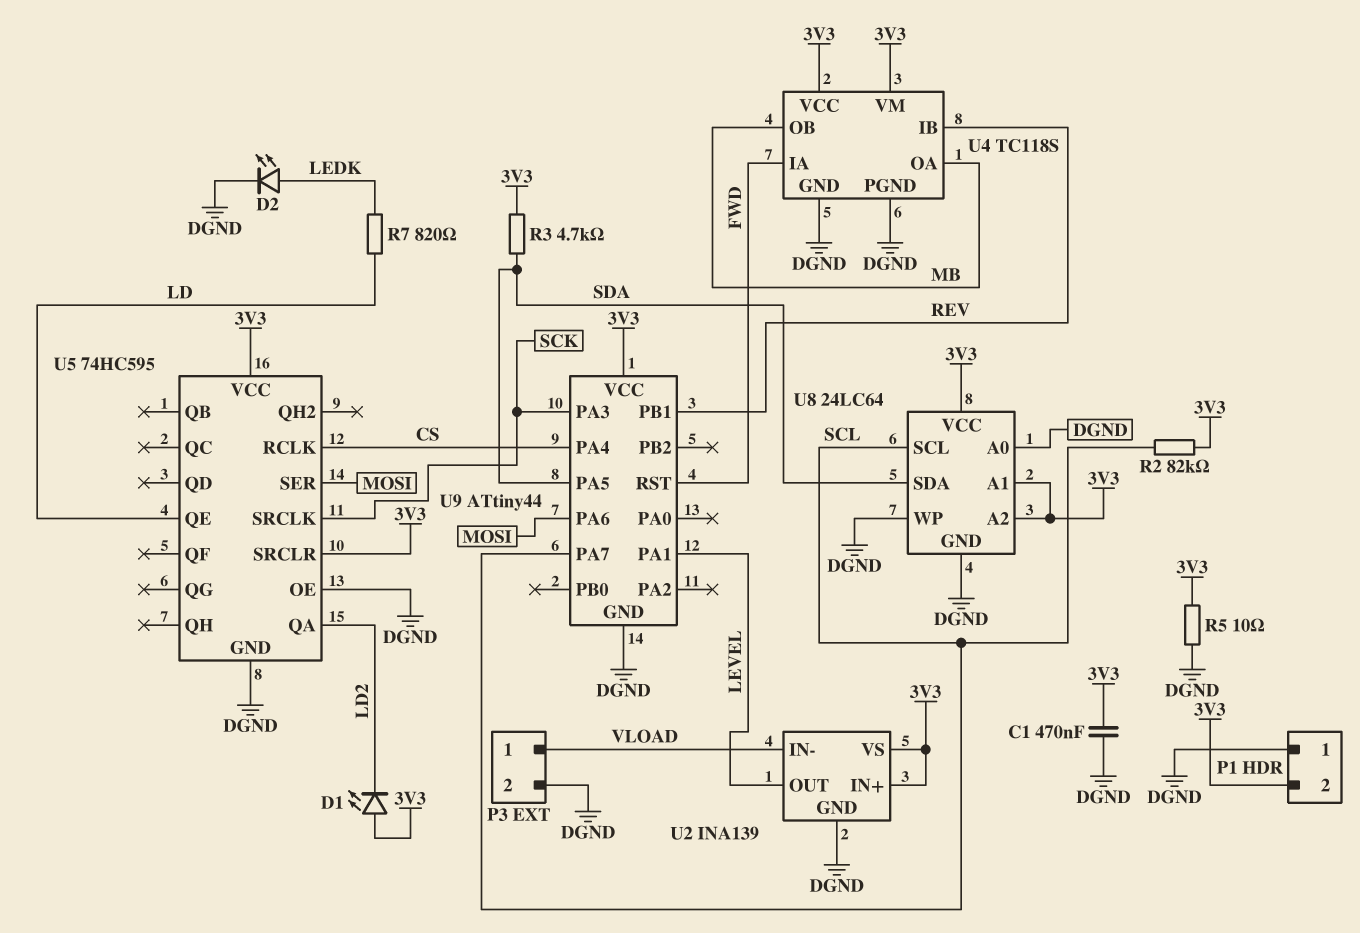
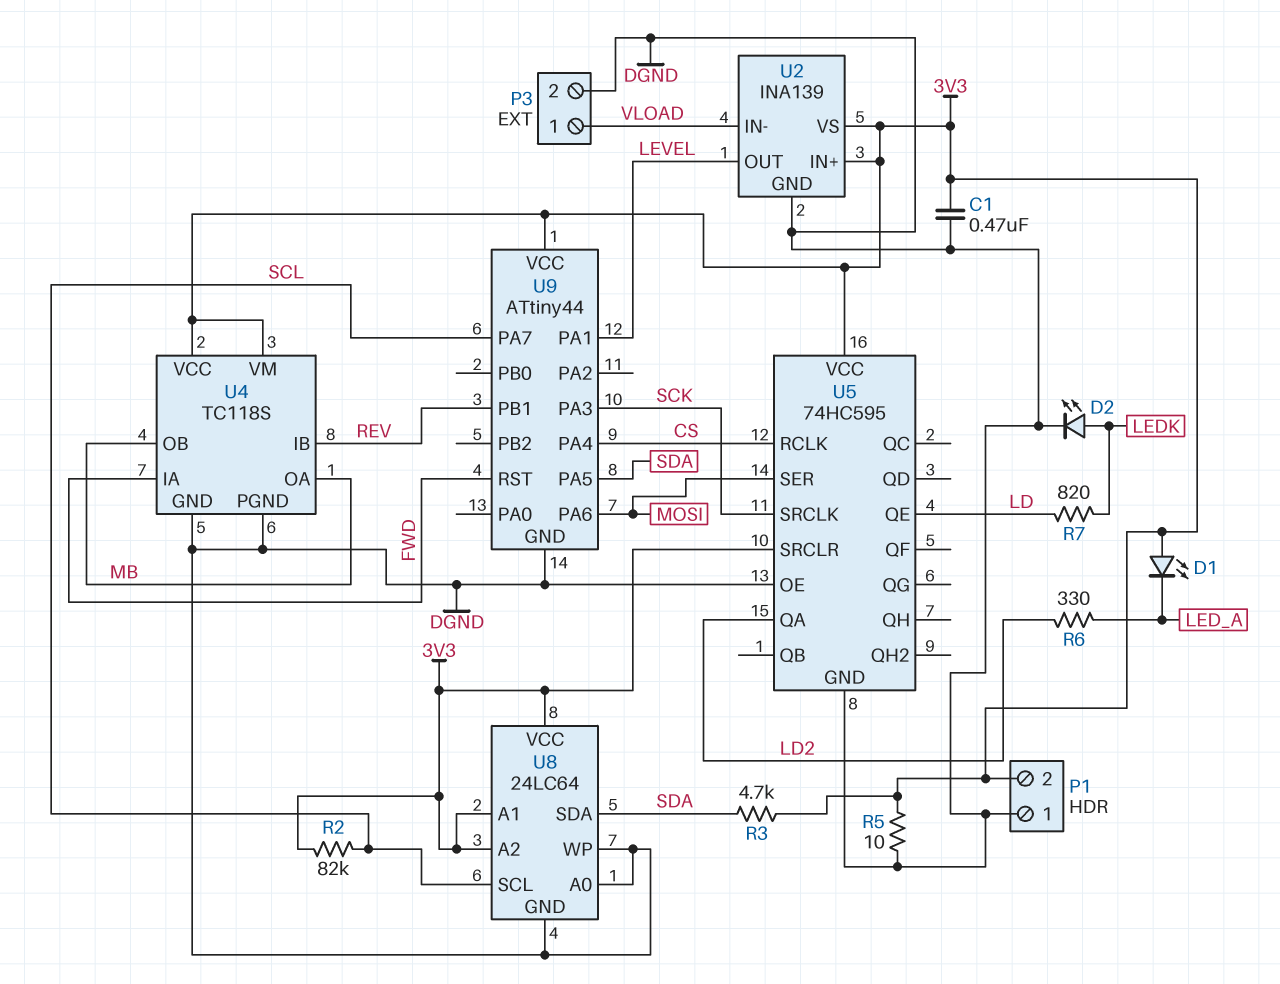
D1: LED (A 3V3, K LD2) -> LED (A 3V3, K LED_A)
R6: none -> 330 (LD2, LED_A)

